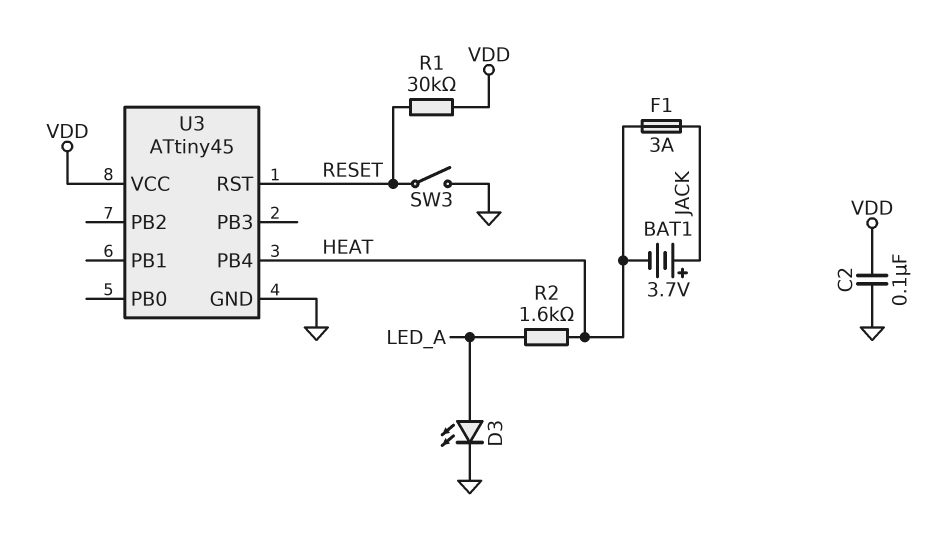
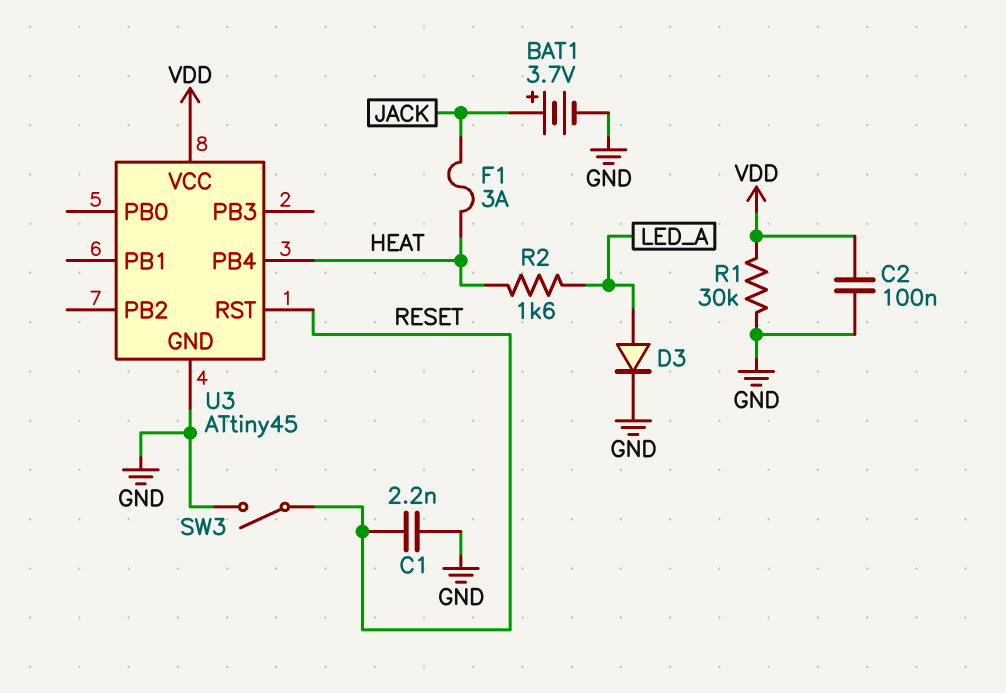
BAT1: 3.7V (plus JACK, minus HEAT) -> 3.7V (plus JACK, minus GND)
C1: none -> 2.2nF (GND, RESET)
D3: LED (A LED_A, K GND) -> diode (A LED_A, K GND)
R1: 30k (RESET, VDD) -> 30k (GND, VDD)

